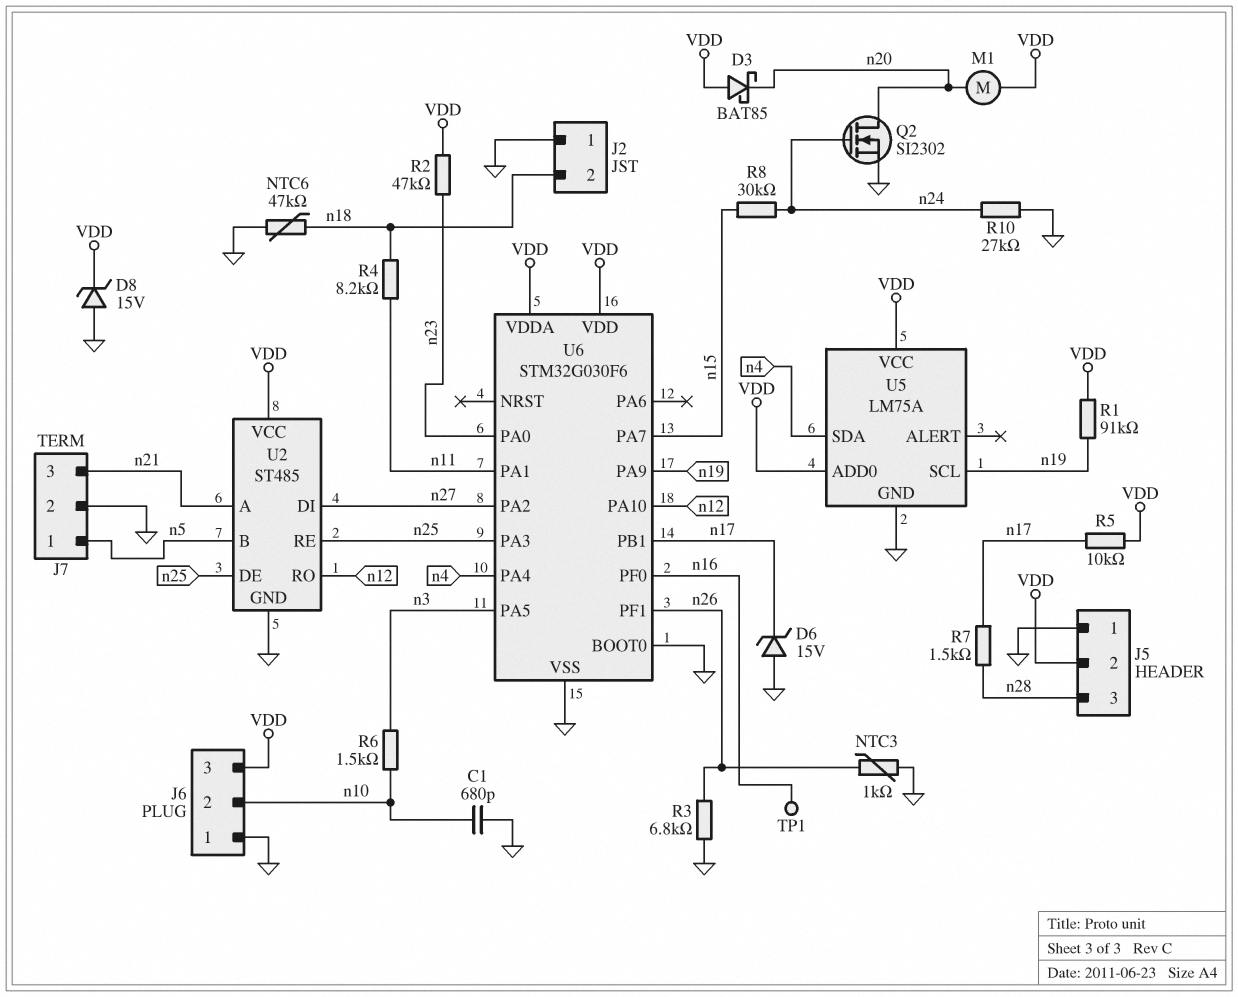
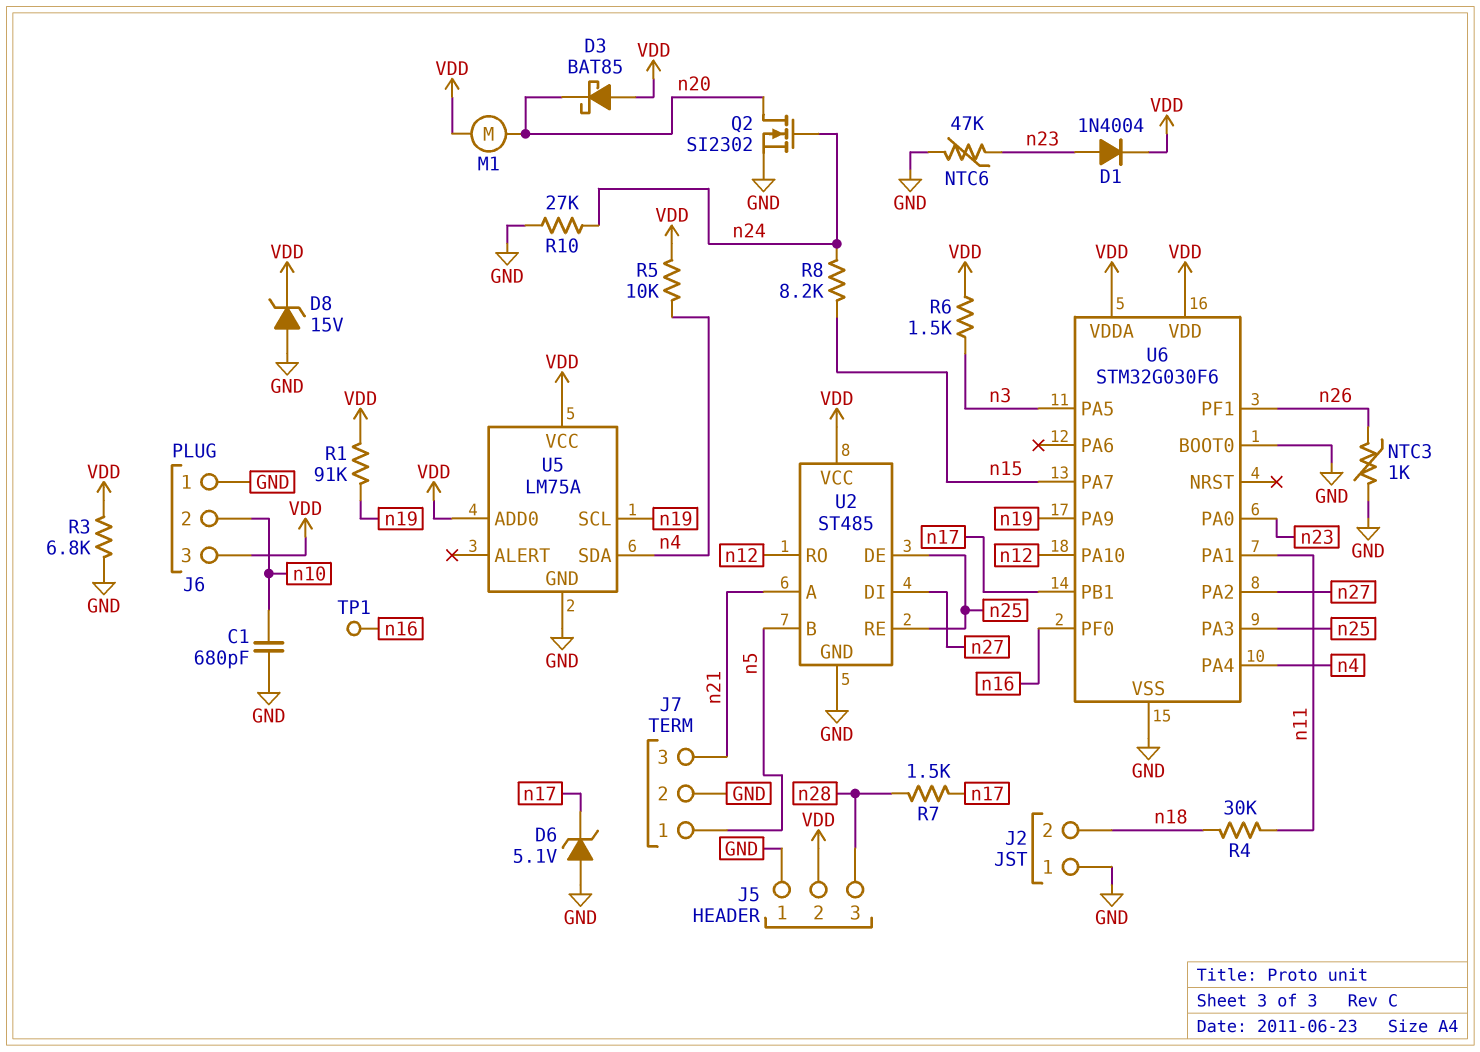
D1: none -> diode 1N4004 (A n23, K VDD)
D6: zener 15V (A GND, K n17) -> zener 5.1V (A GND, K n17)
NTC6: 47k (GND, n18) -> 47k (GND, n23)
R2: 47k (VDD, n23) -> none
R3: 6.8k (GND, n26) -> 6.8k (GND, VDD)
R4: 8.2k (n11, n18) -> 30k (n11, n18)
R5: 10k (VDD, n17) -> 10k (VDD, n4)
R6: 1.5k (n3, n10) -> 1.5k (VDD, n3)
R8: 30k (n15, n24) -> 8.2k (n15, n24)

